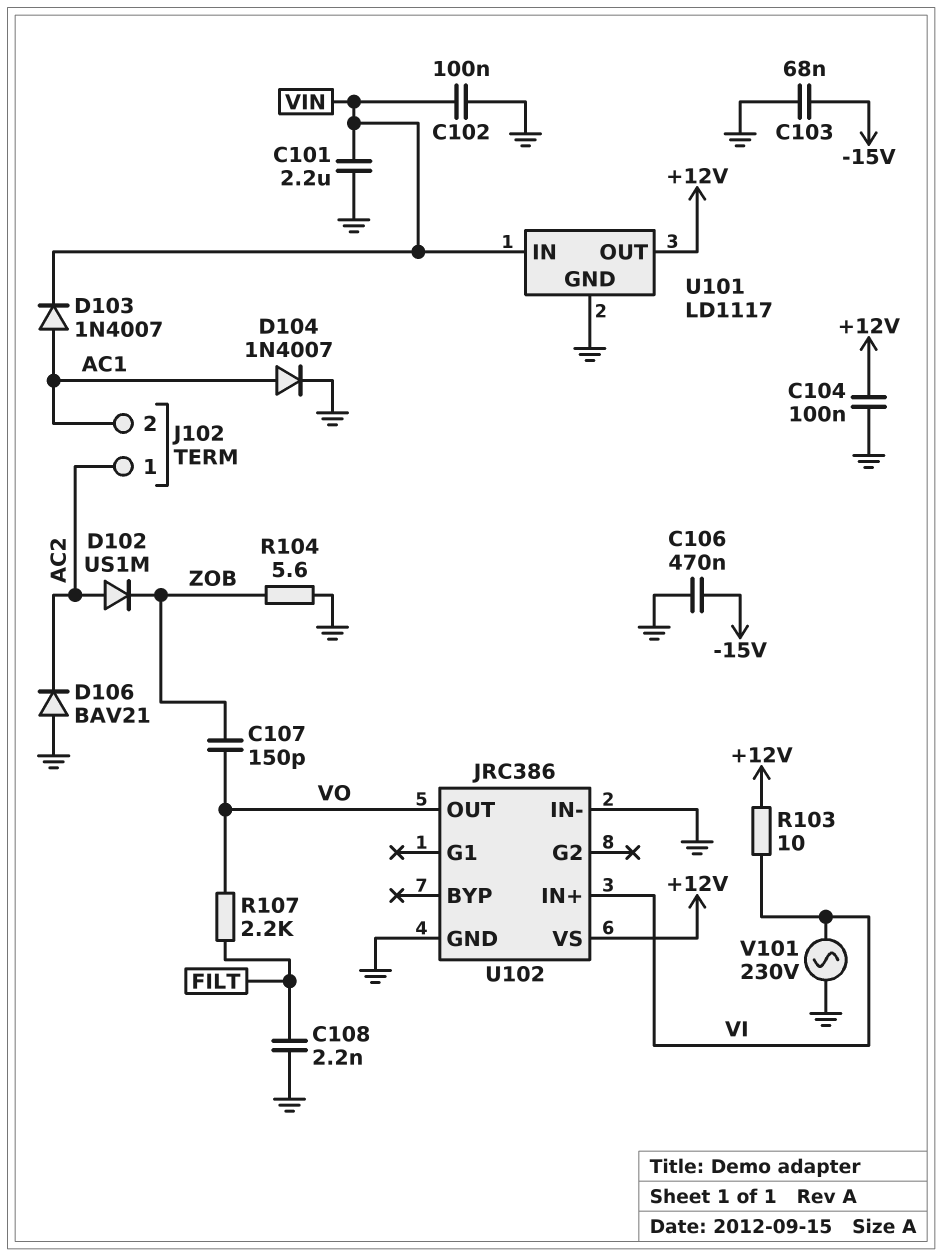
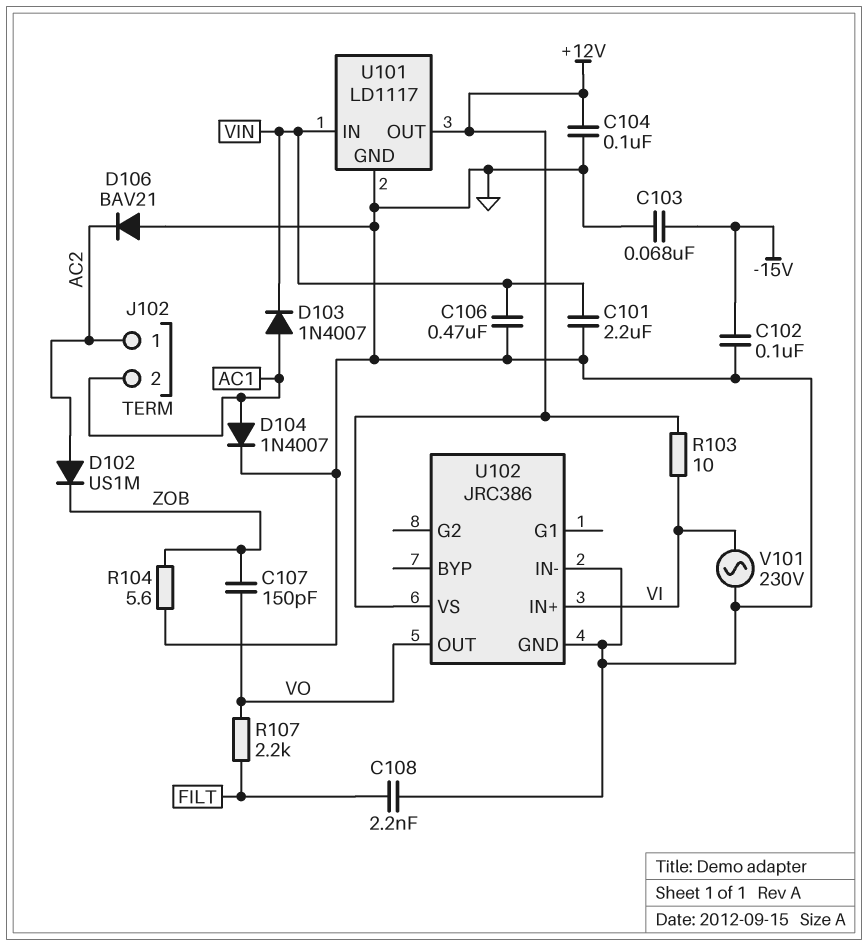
C102: 100nF (GND, VIN) -> 100nF (-15V, GND)
C106: 470nF (-15V, GND) -> 470nF (GND, VIN)

